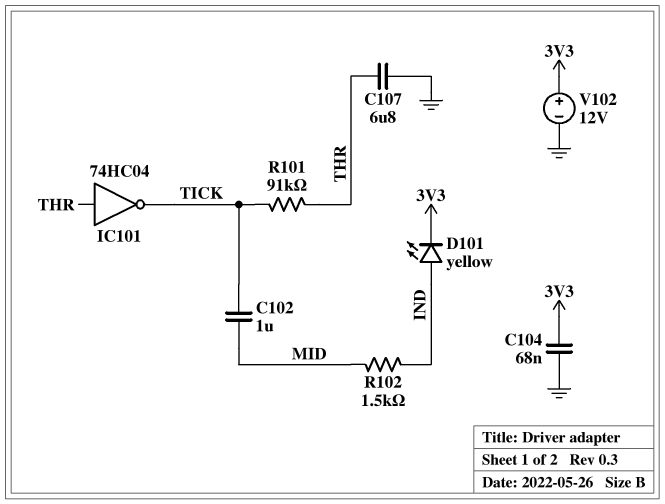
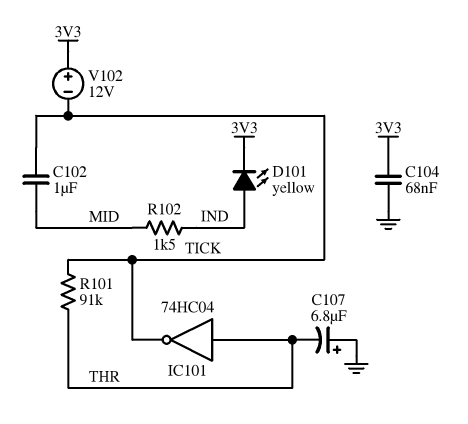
C107: 6.8uF (GND, THR) -> 6.8uF (plus GND, minus THR)
V102: 12V (plus 3V3, minus GND) -> 12V (plus 3V3, minus TICK)

